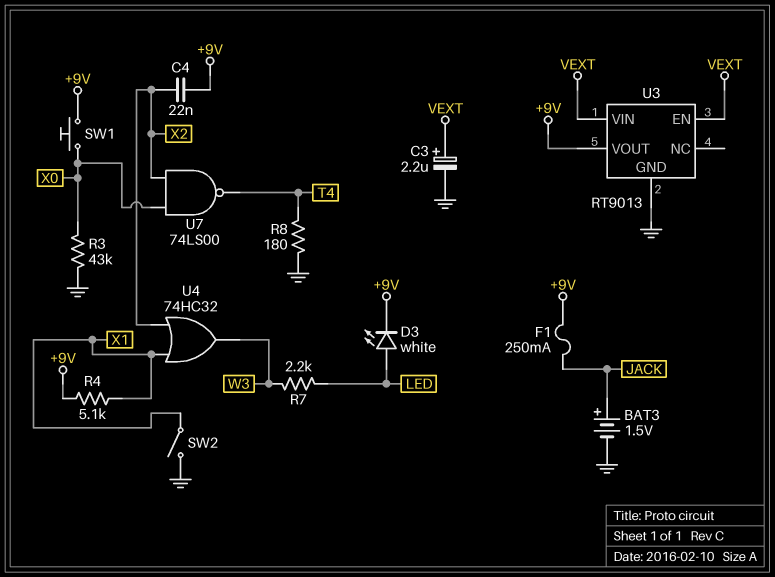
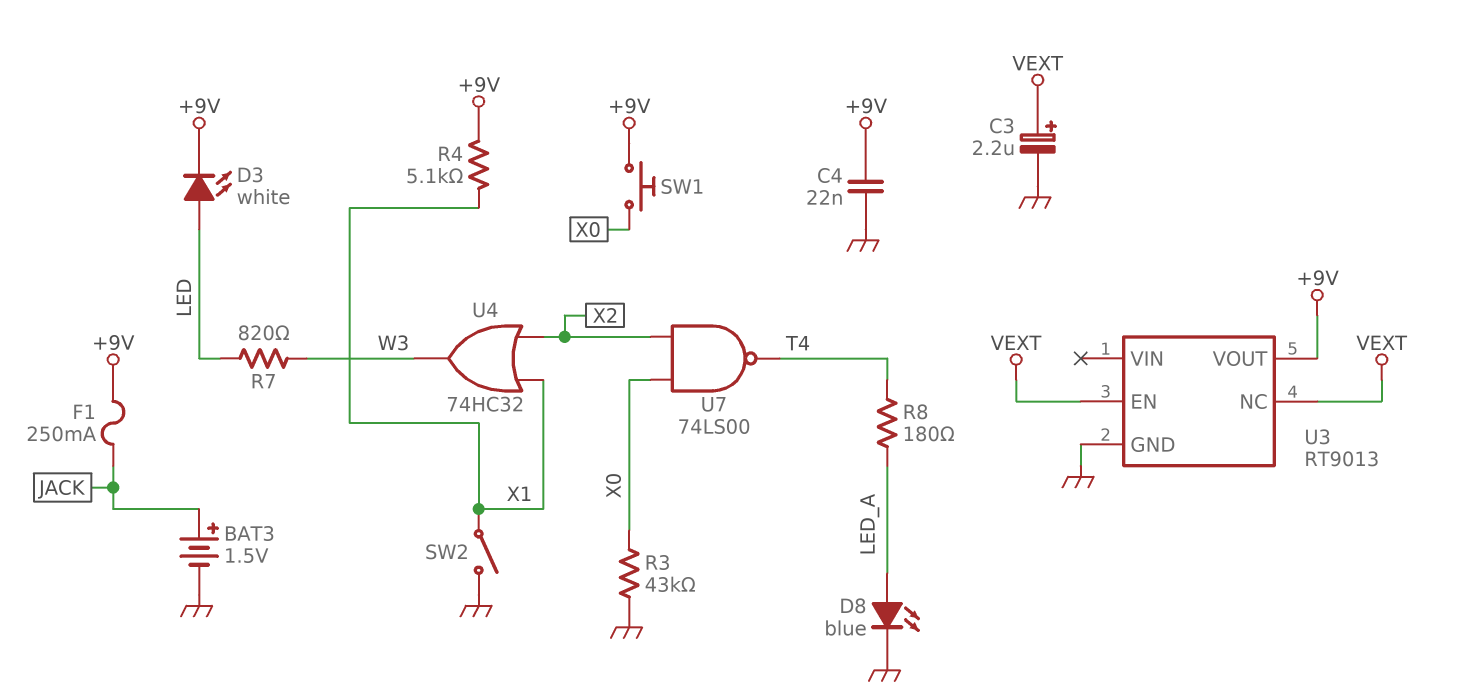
C4: 22nF (+9V, X2) -> 22nF (+9V, GND)
D8: none -> LED blue (A LED_A, K GND)
R7: 2.2k (LED, W3) -> 820 (LED, W3)
R8: 180 (GND, T4) -> 180 (LED_A, T4)
U3 pin NC: none -> VEXT
U3 pin VIN: VEXT -> none

